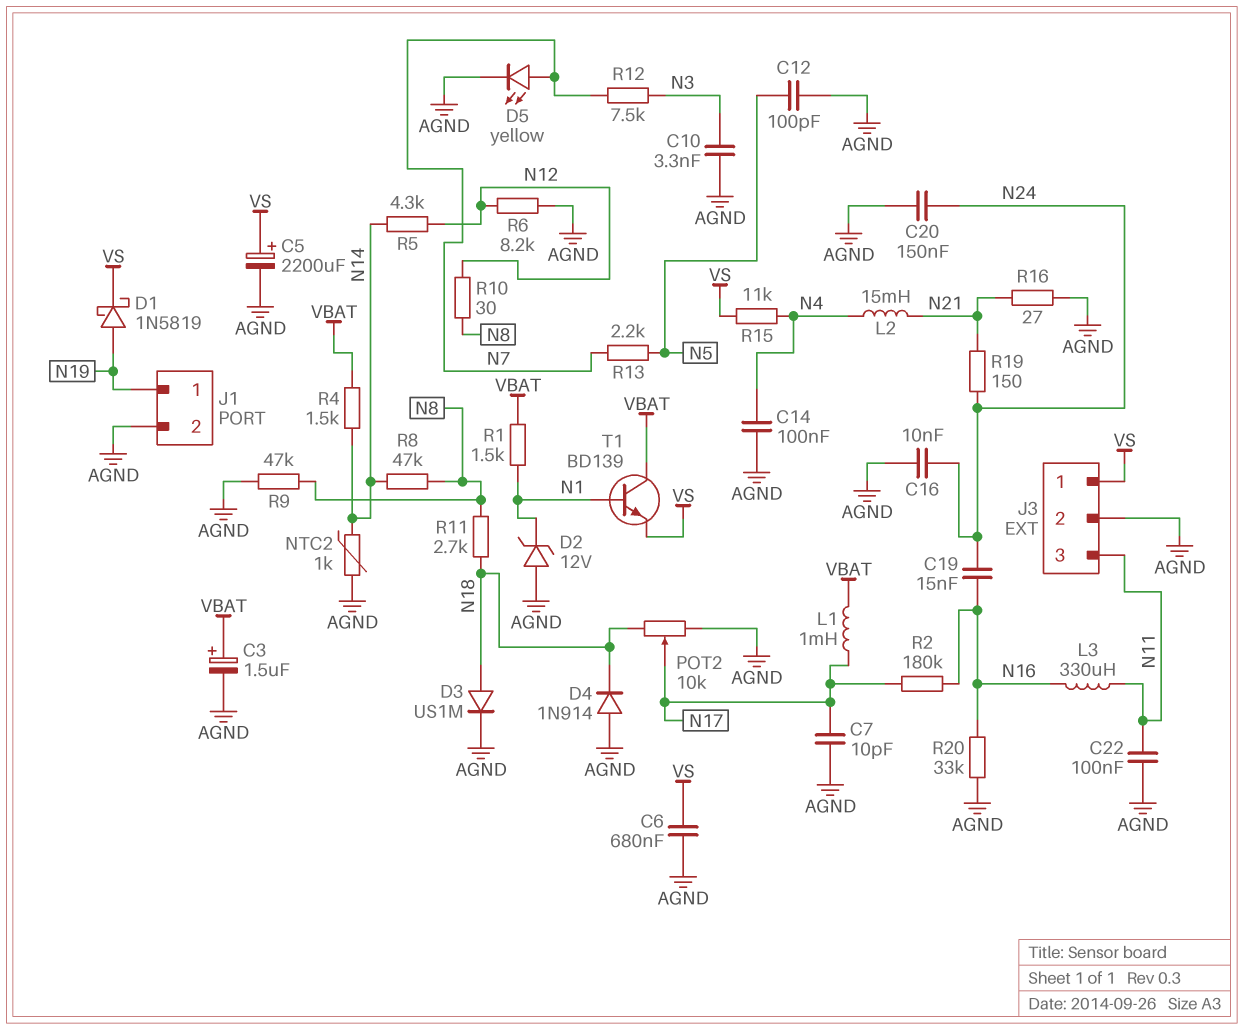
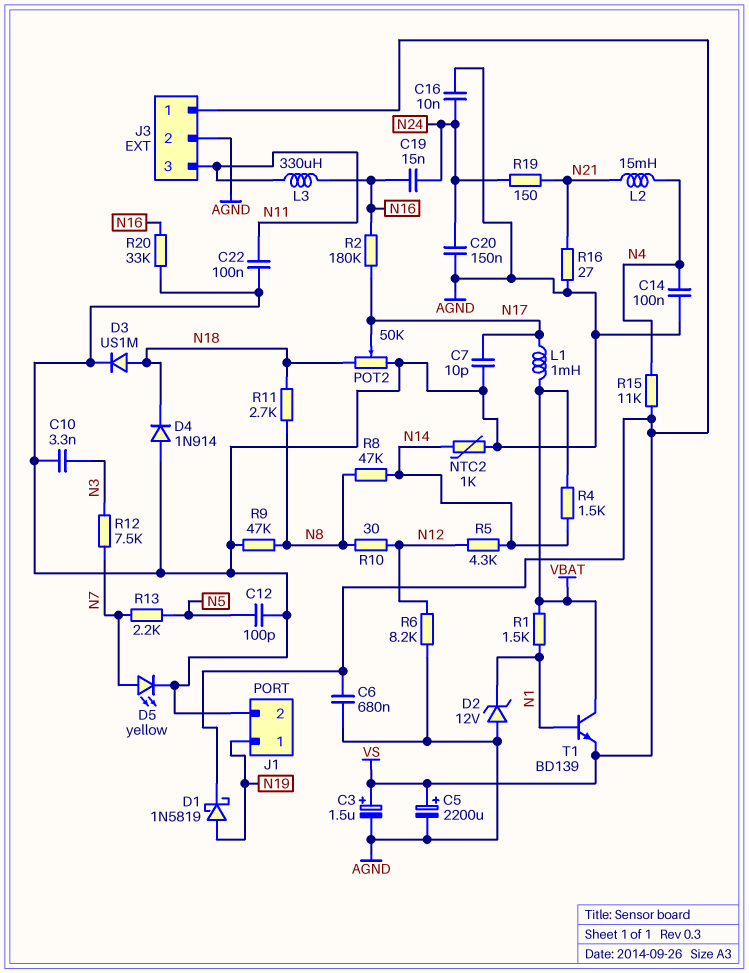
C3: 1.5uF (plus VBAT, minus AGND) -> 1.5uF (plus VS, minus AGND)
POT2: 10k (AGND, N18, wiper N17) -> 50k (AGND, N18, wiper N17)

